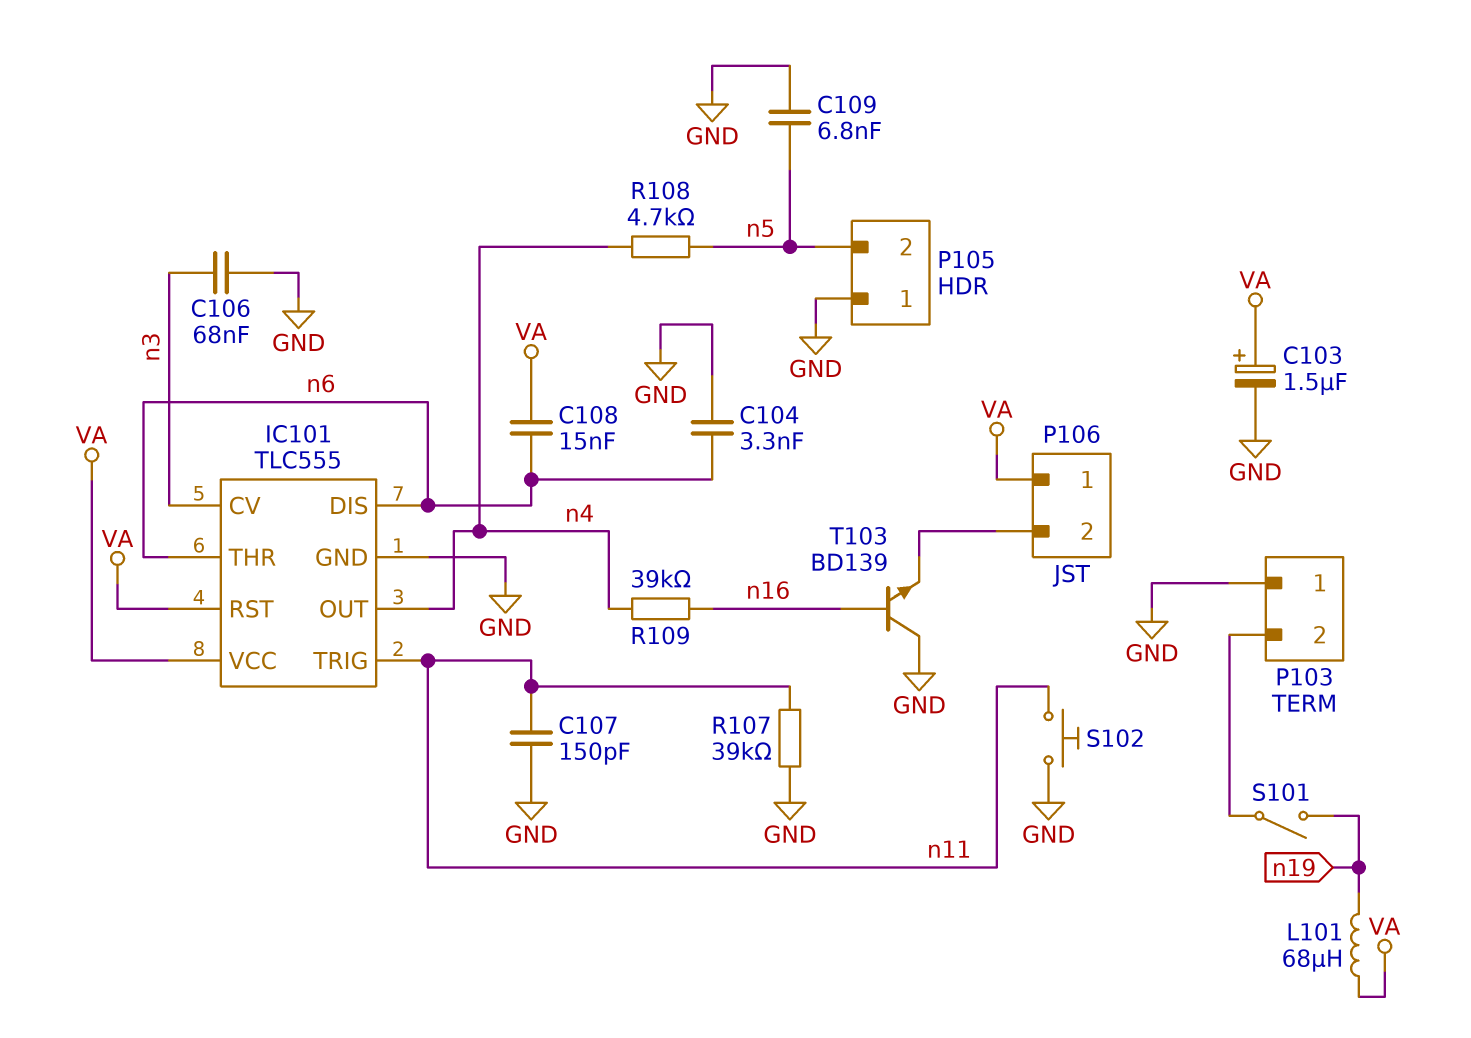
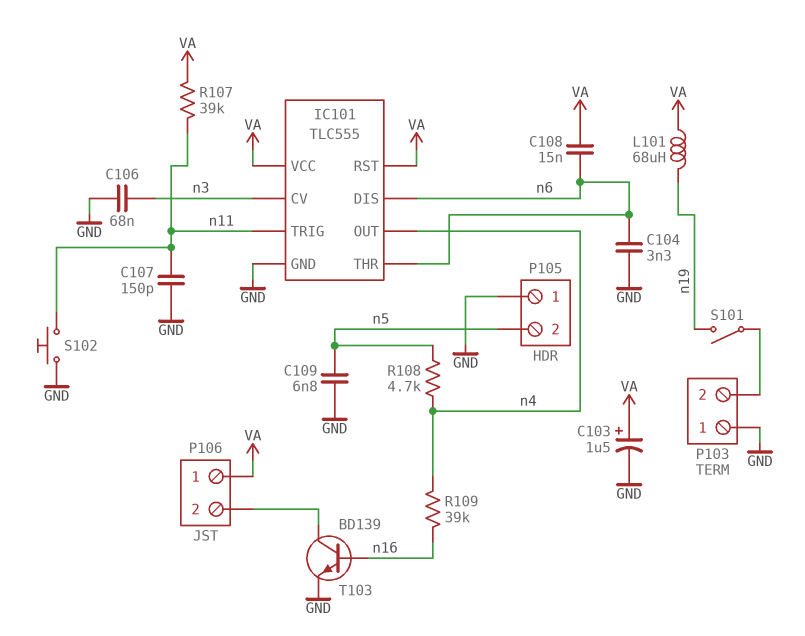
R107: 39k (GND, n11) -> 39k (VA, n11)
T103: NPN BD139 (B n16, C GND, E P106/2) -> NPN BD139 (B n16, C P106/2, E GND)

